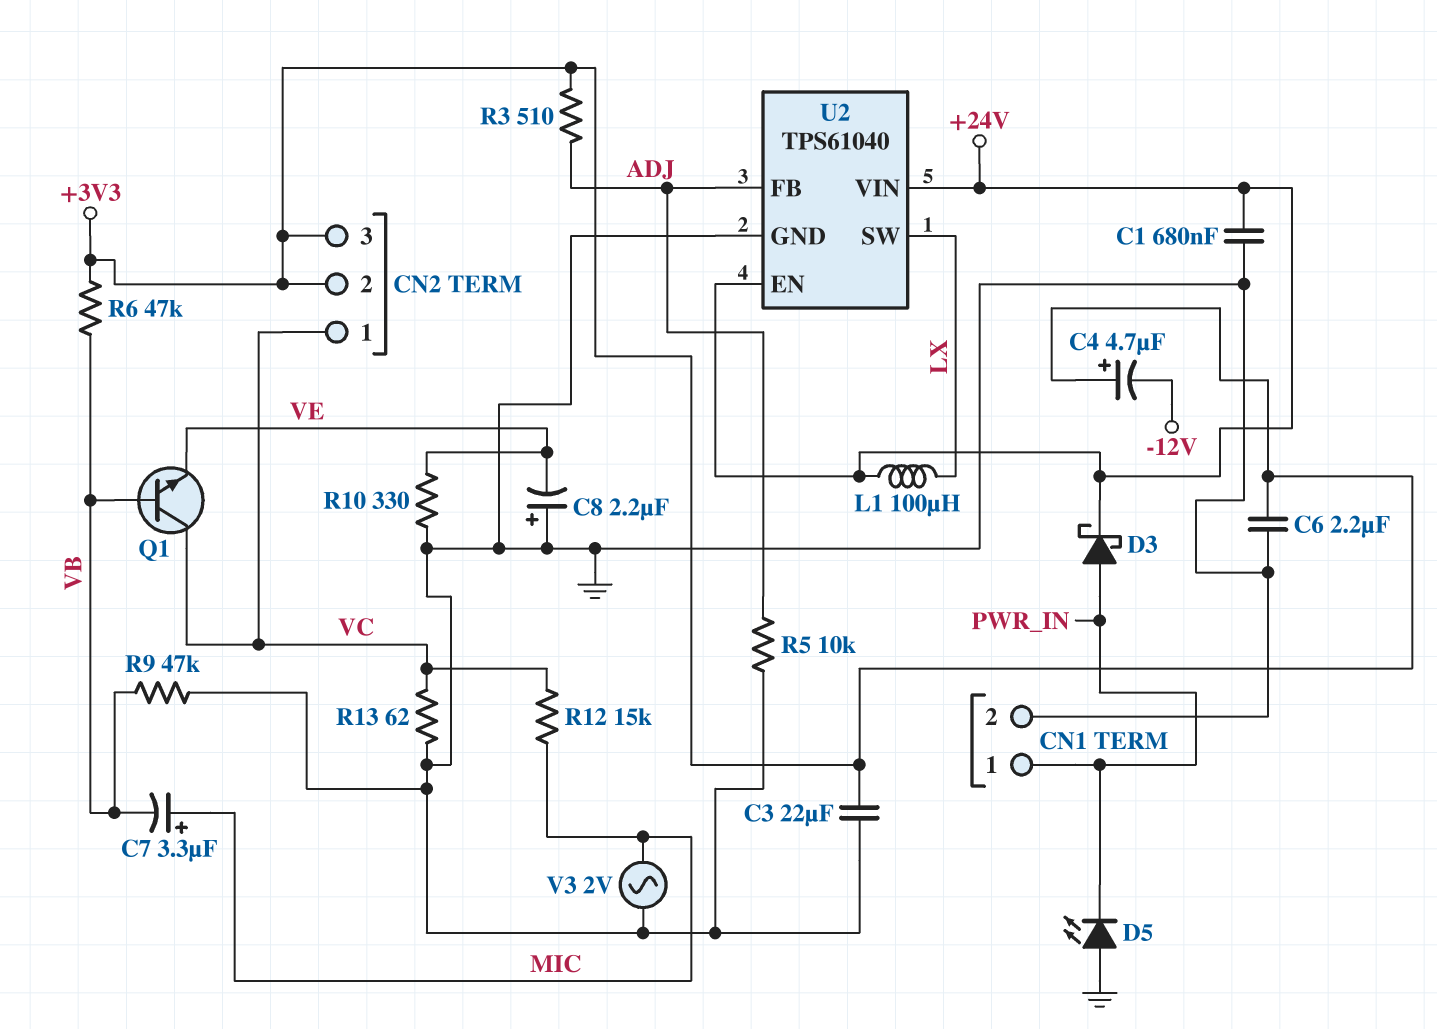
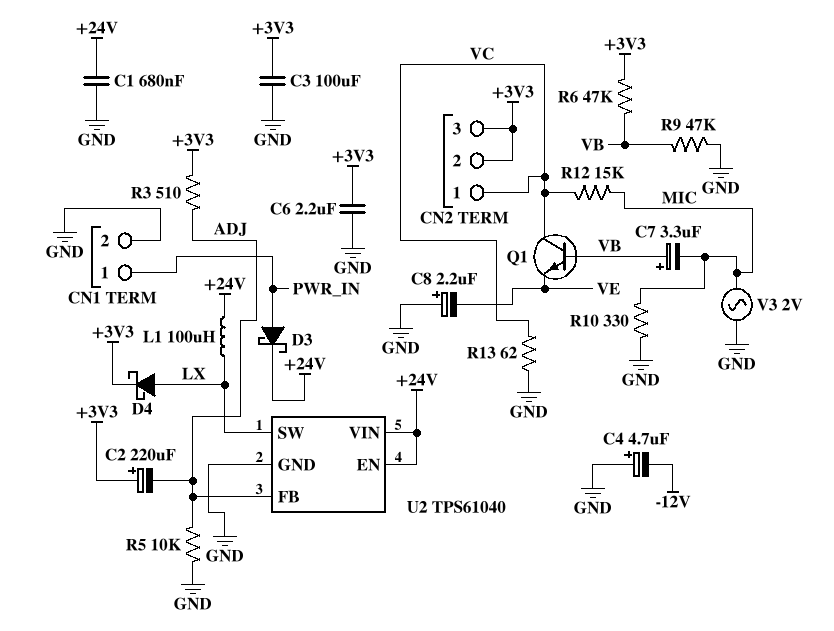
C2: none -> 220uF (plus +3V3, minus ADJ)
C3: 22uF (+3V3, GND) -> 100uF (+3V3, GND)
C4: 4.7uF (plus +3V3, minus -12V) -> 4.7uF (plus GND, minus -12V)
C7: 3.3uF (plus MIC, minus VB) -> 3.3uF (plus VB, minus MIC)
D4: none -> schottky (A LX, K +3V3)
D5: LED (A GND, K PWR_IN) -> none
R10: 330 (GND, VE) -> 330 (GND, MIC)

